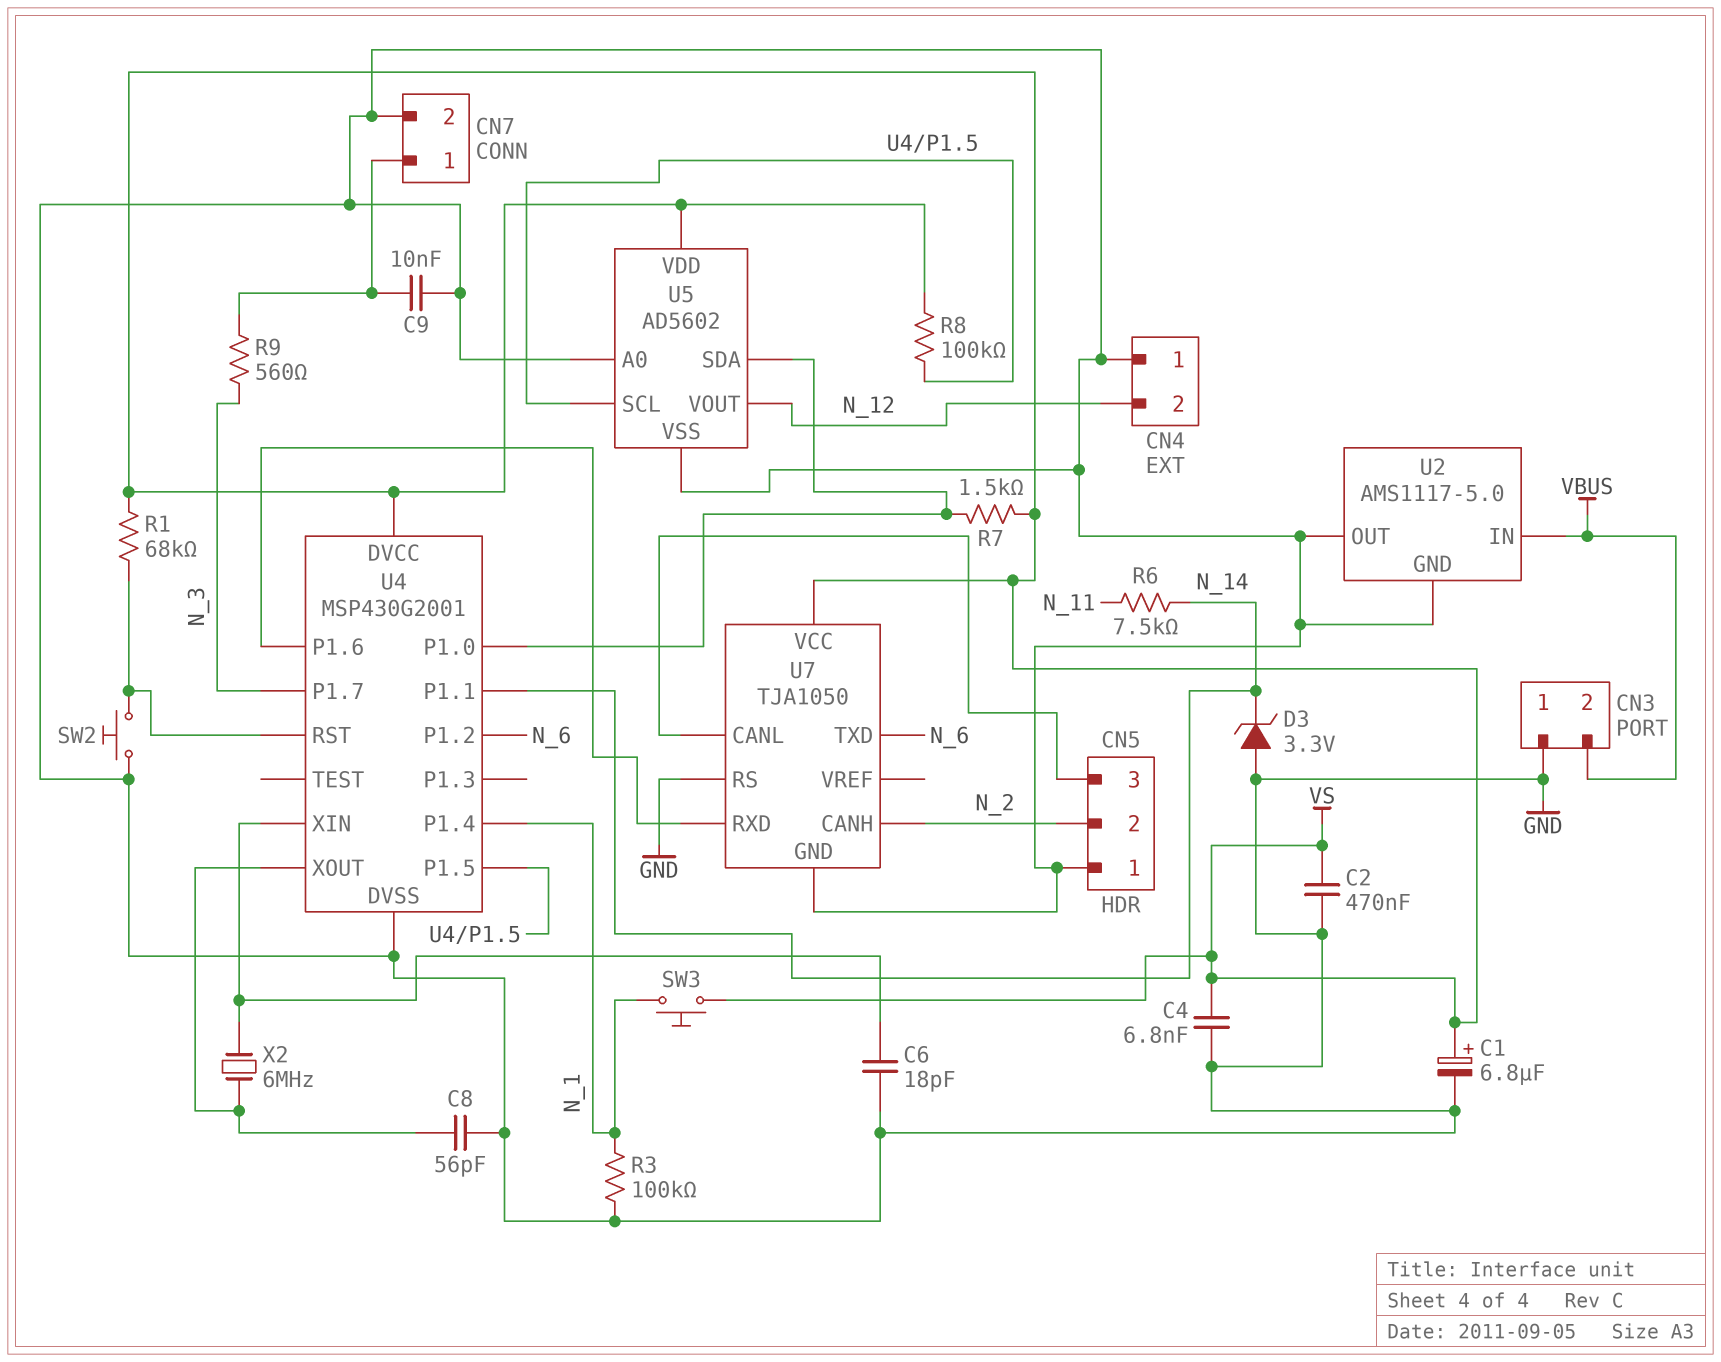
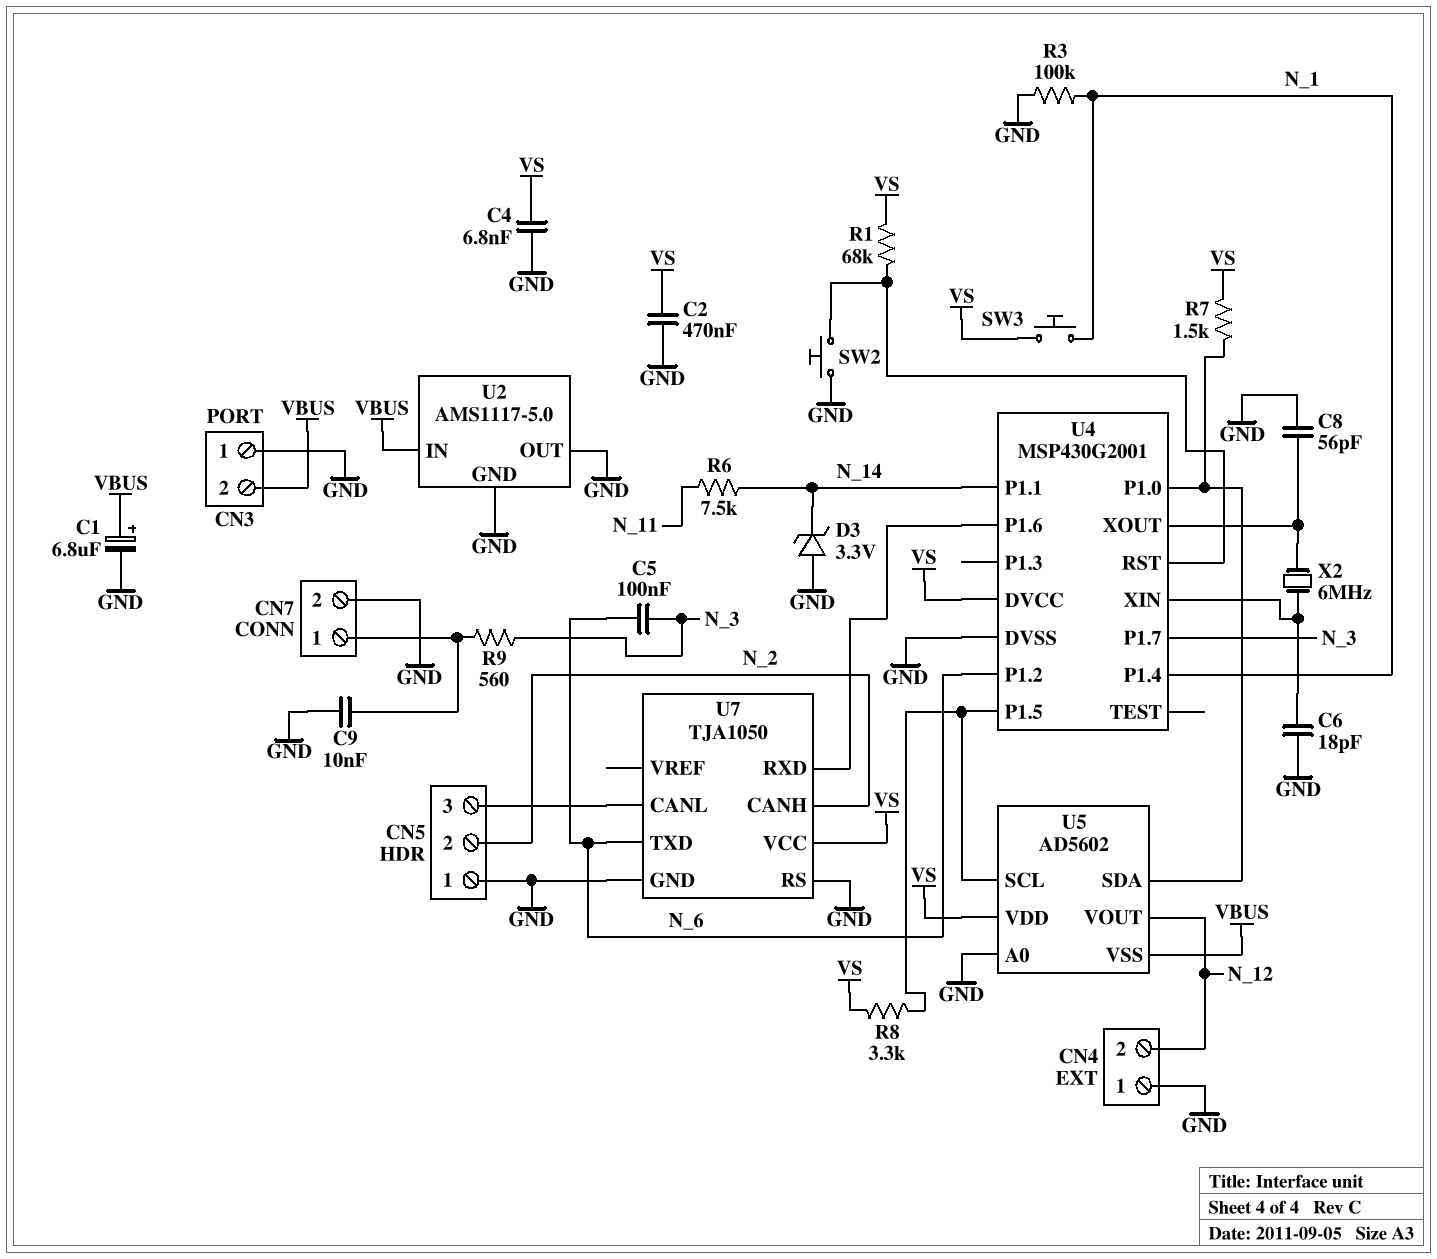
C1: 6.8uF (plus VS, minus GND) -> 6.8uF (plus VBUS, minus GND)
C5: none -> 100nF (N_3, N_6)
R8: 100k (U4/P1.5, VS) -> 3.3k (U4/P1.5, VS)
U5 pin VSS: GND -> VBUS

